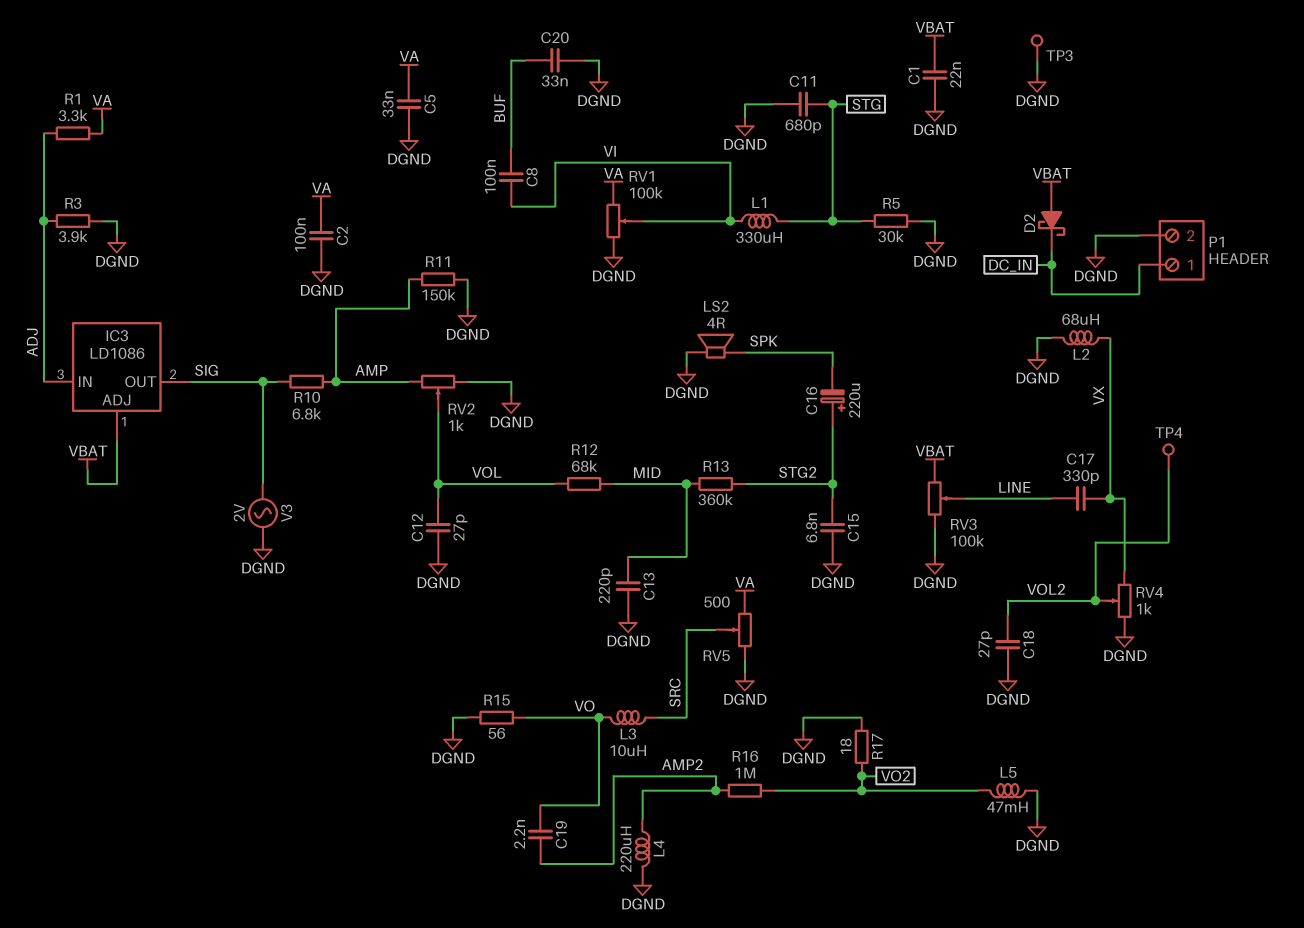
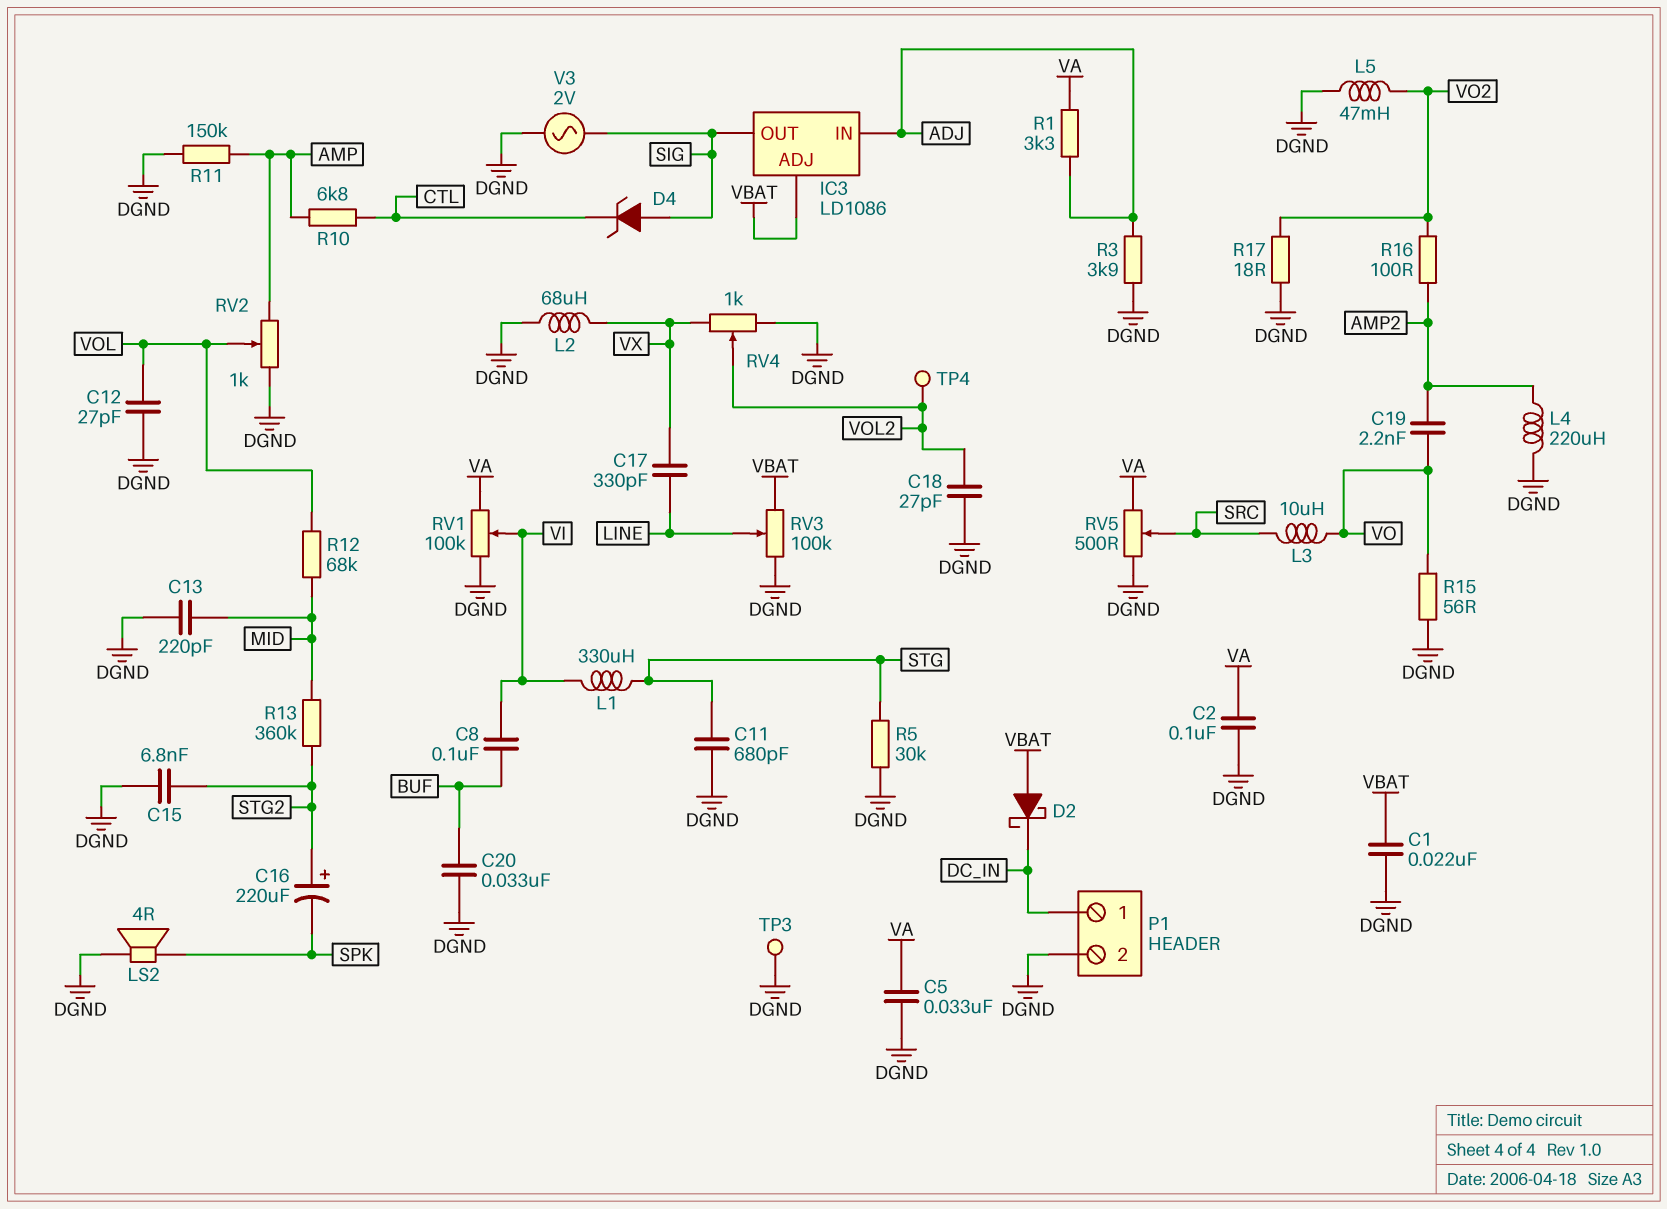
D4: none -> zener (A SIG, K CTL)
R10: 6.8k (AMP, SIG) -> 6.8k (AMP, CTL)
R16: 1M (AMP2, VO2) -> 100 (AMP2, VO2)

